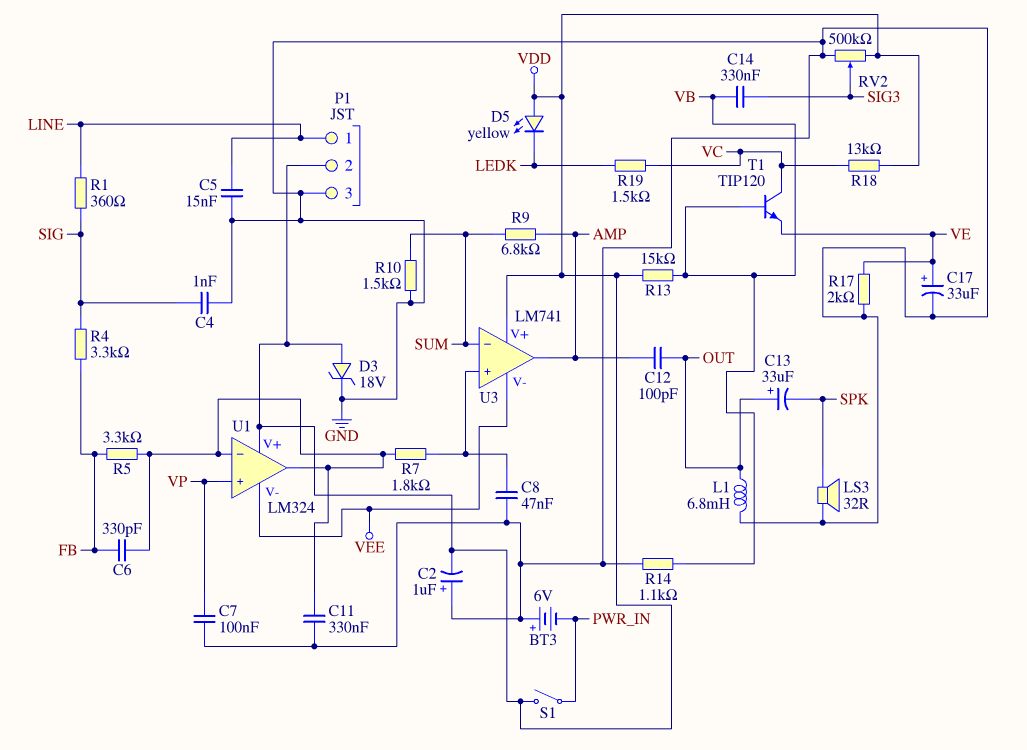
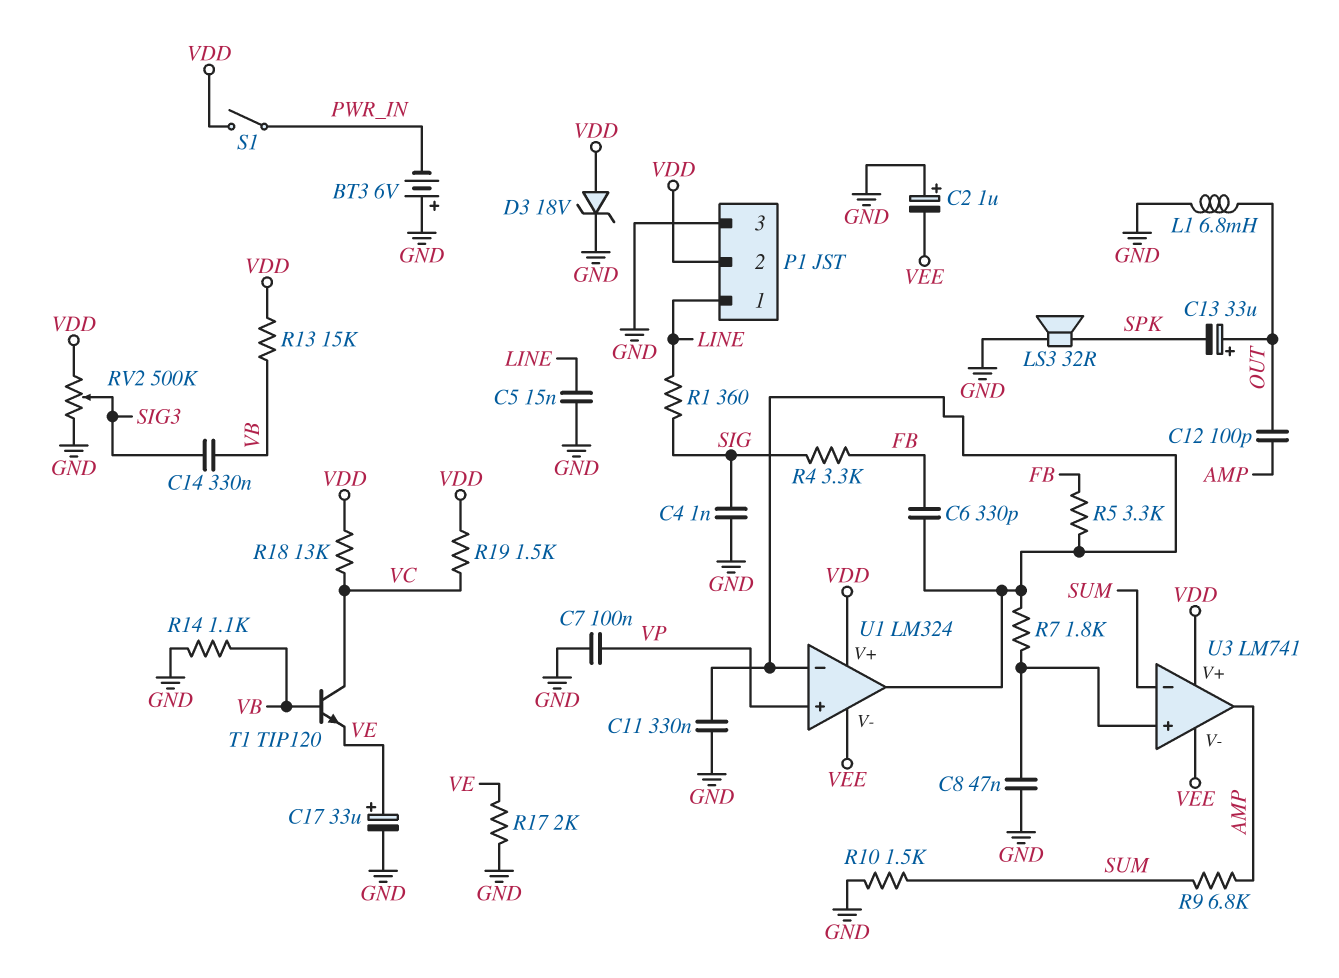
C2: 1uF (plus GND, minus VDD) -> 1uF (plus GND, minus VEE)
D5: LED yellow (A VDD, K LEDK) -> none
R19: 1.5k (LEDK, VC) -> 1.5k (VC, VDD)

